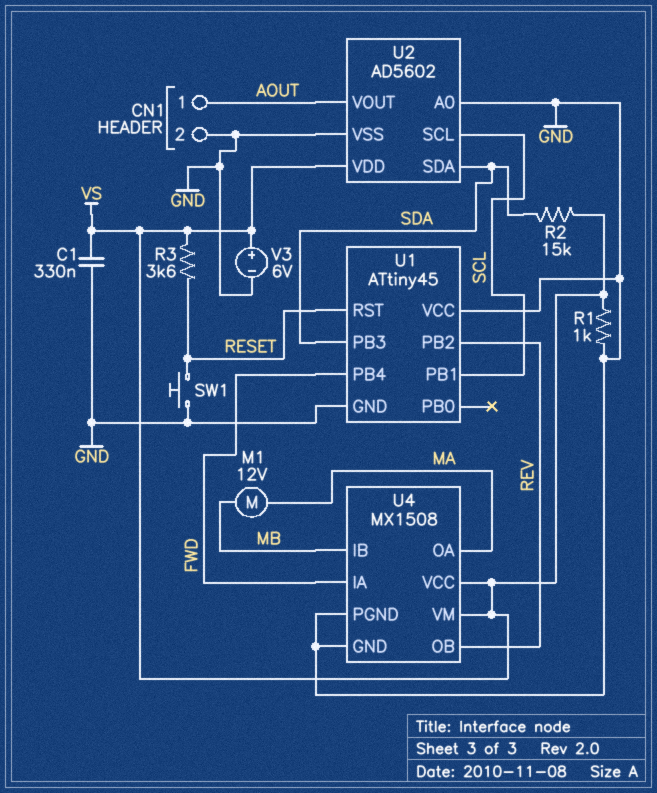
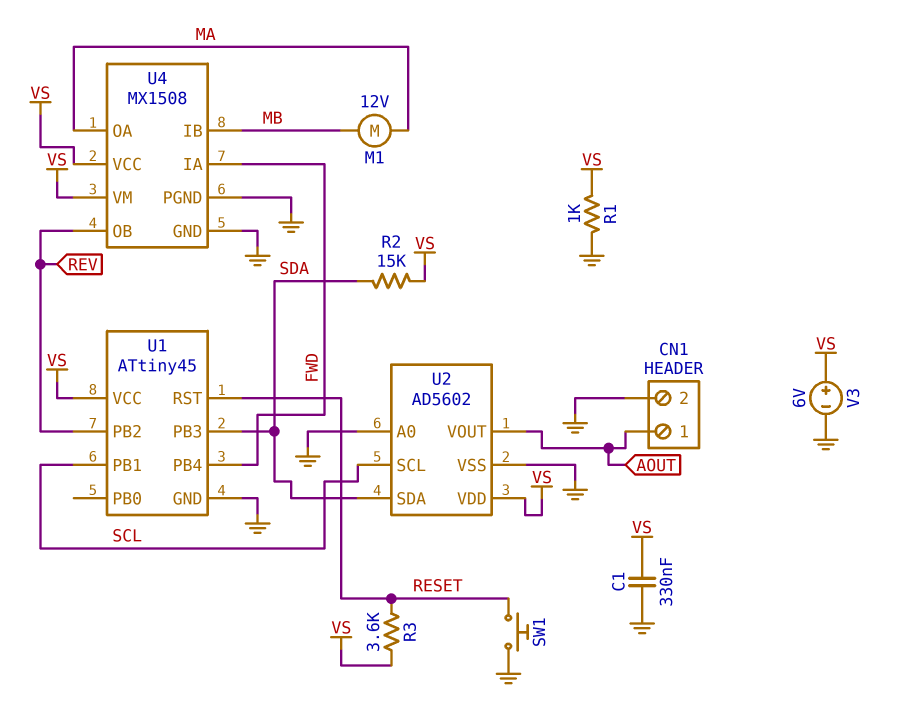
U1 pin VCC: GND -> VS

